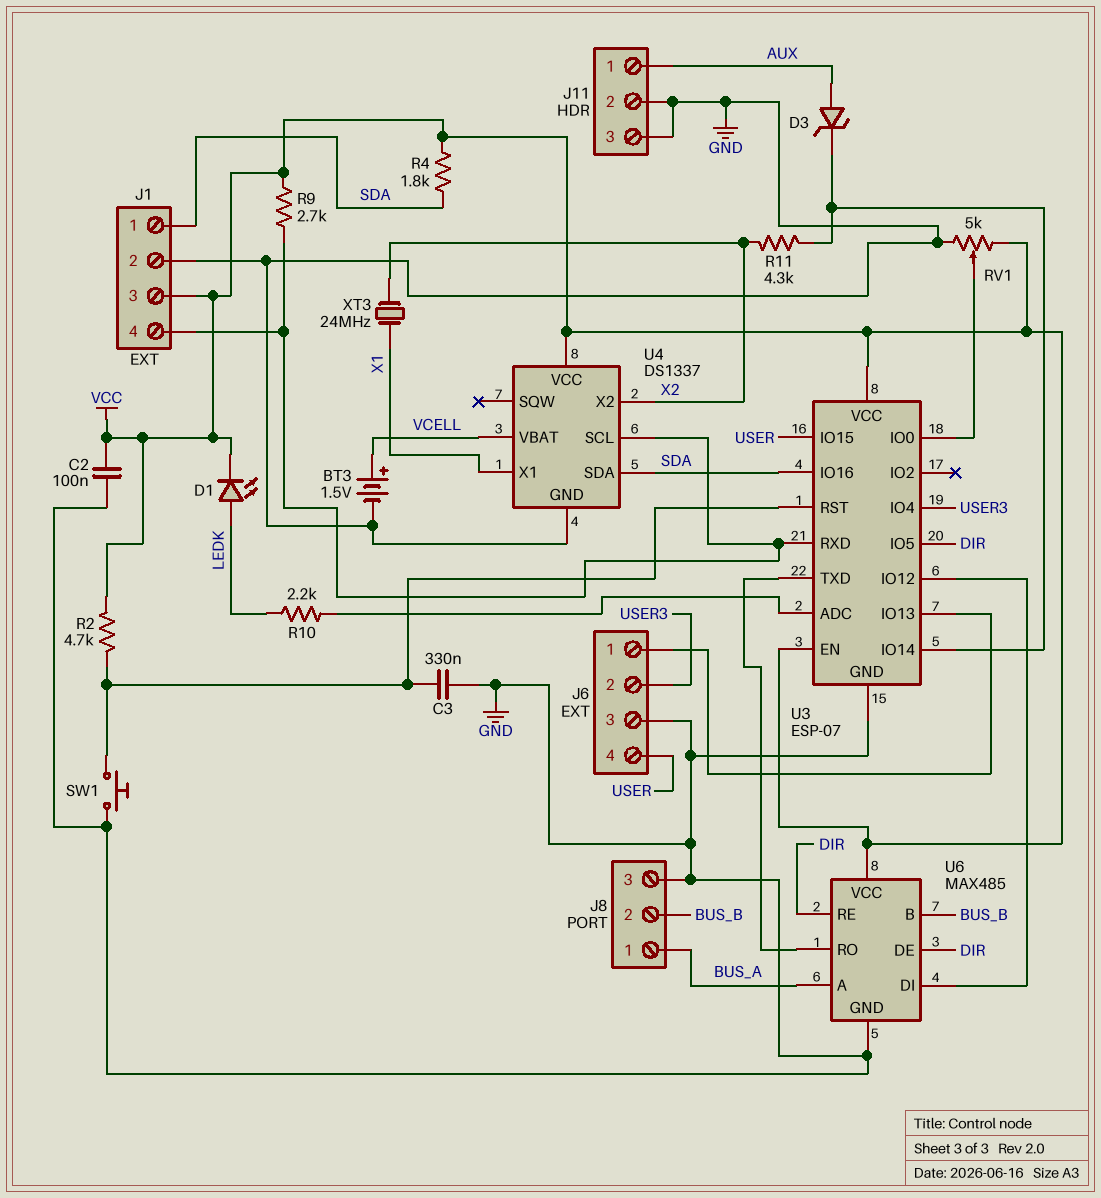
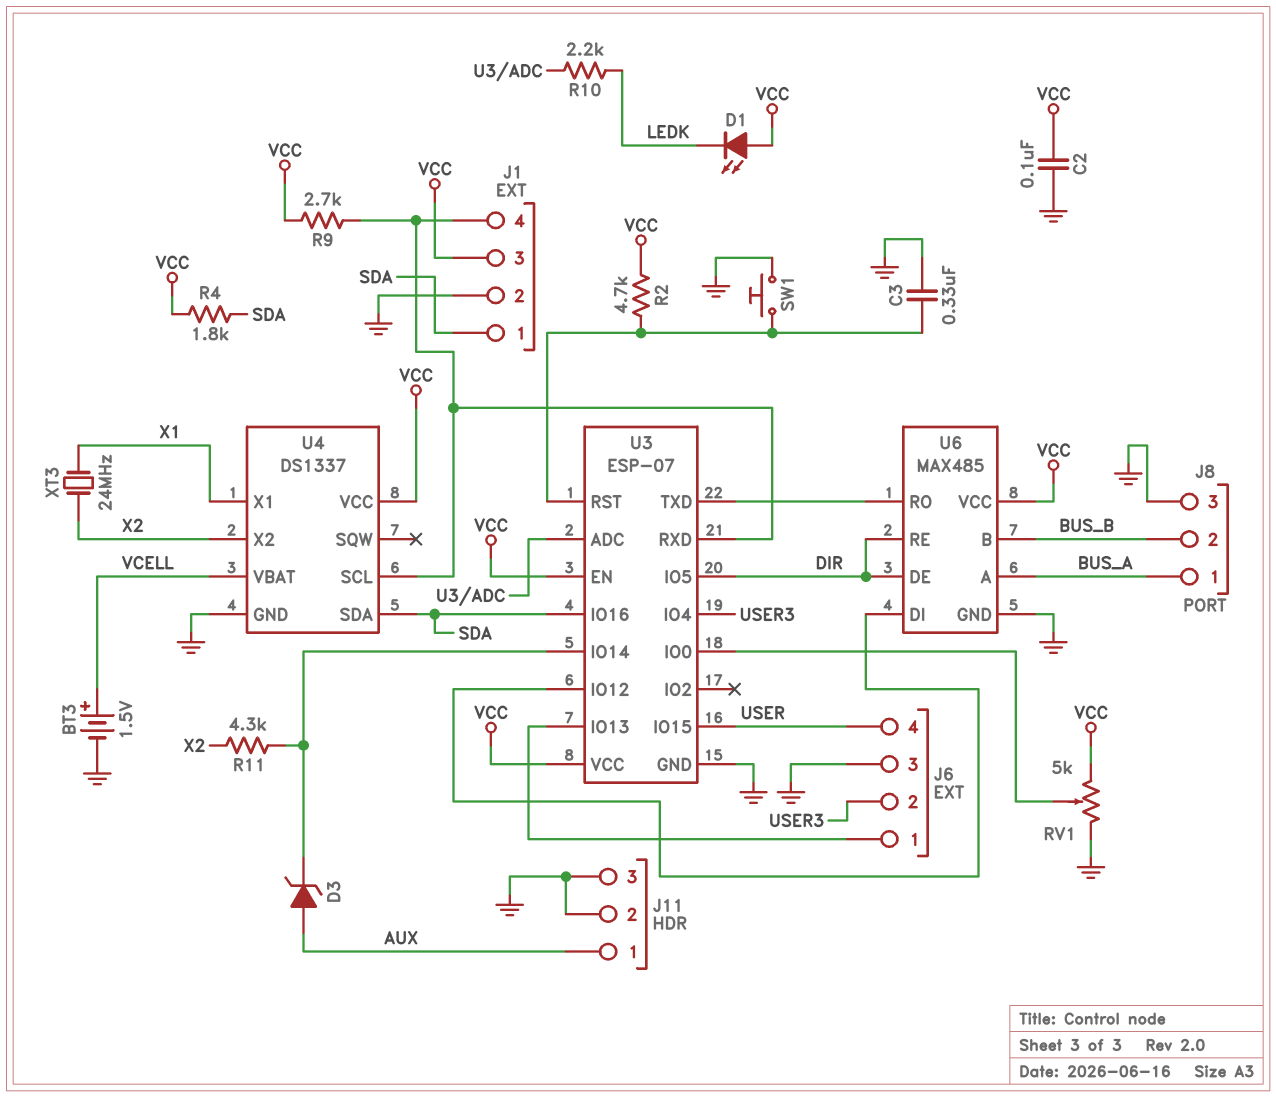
D1: LED (A LEDK, K VCC) -> LED (A VCC, K LEDK)

